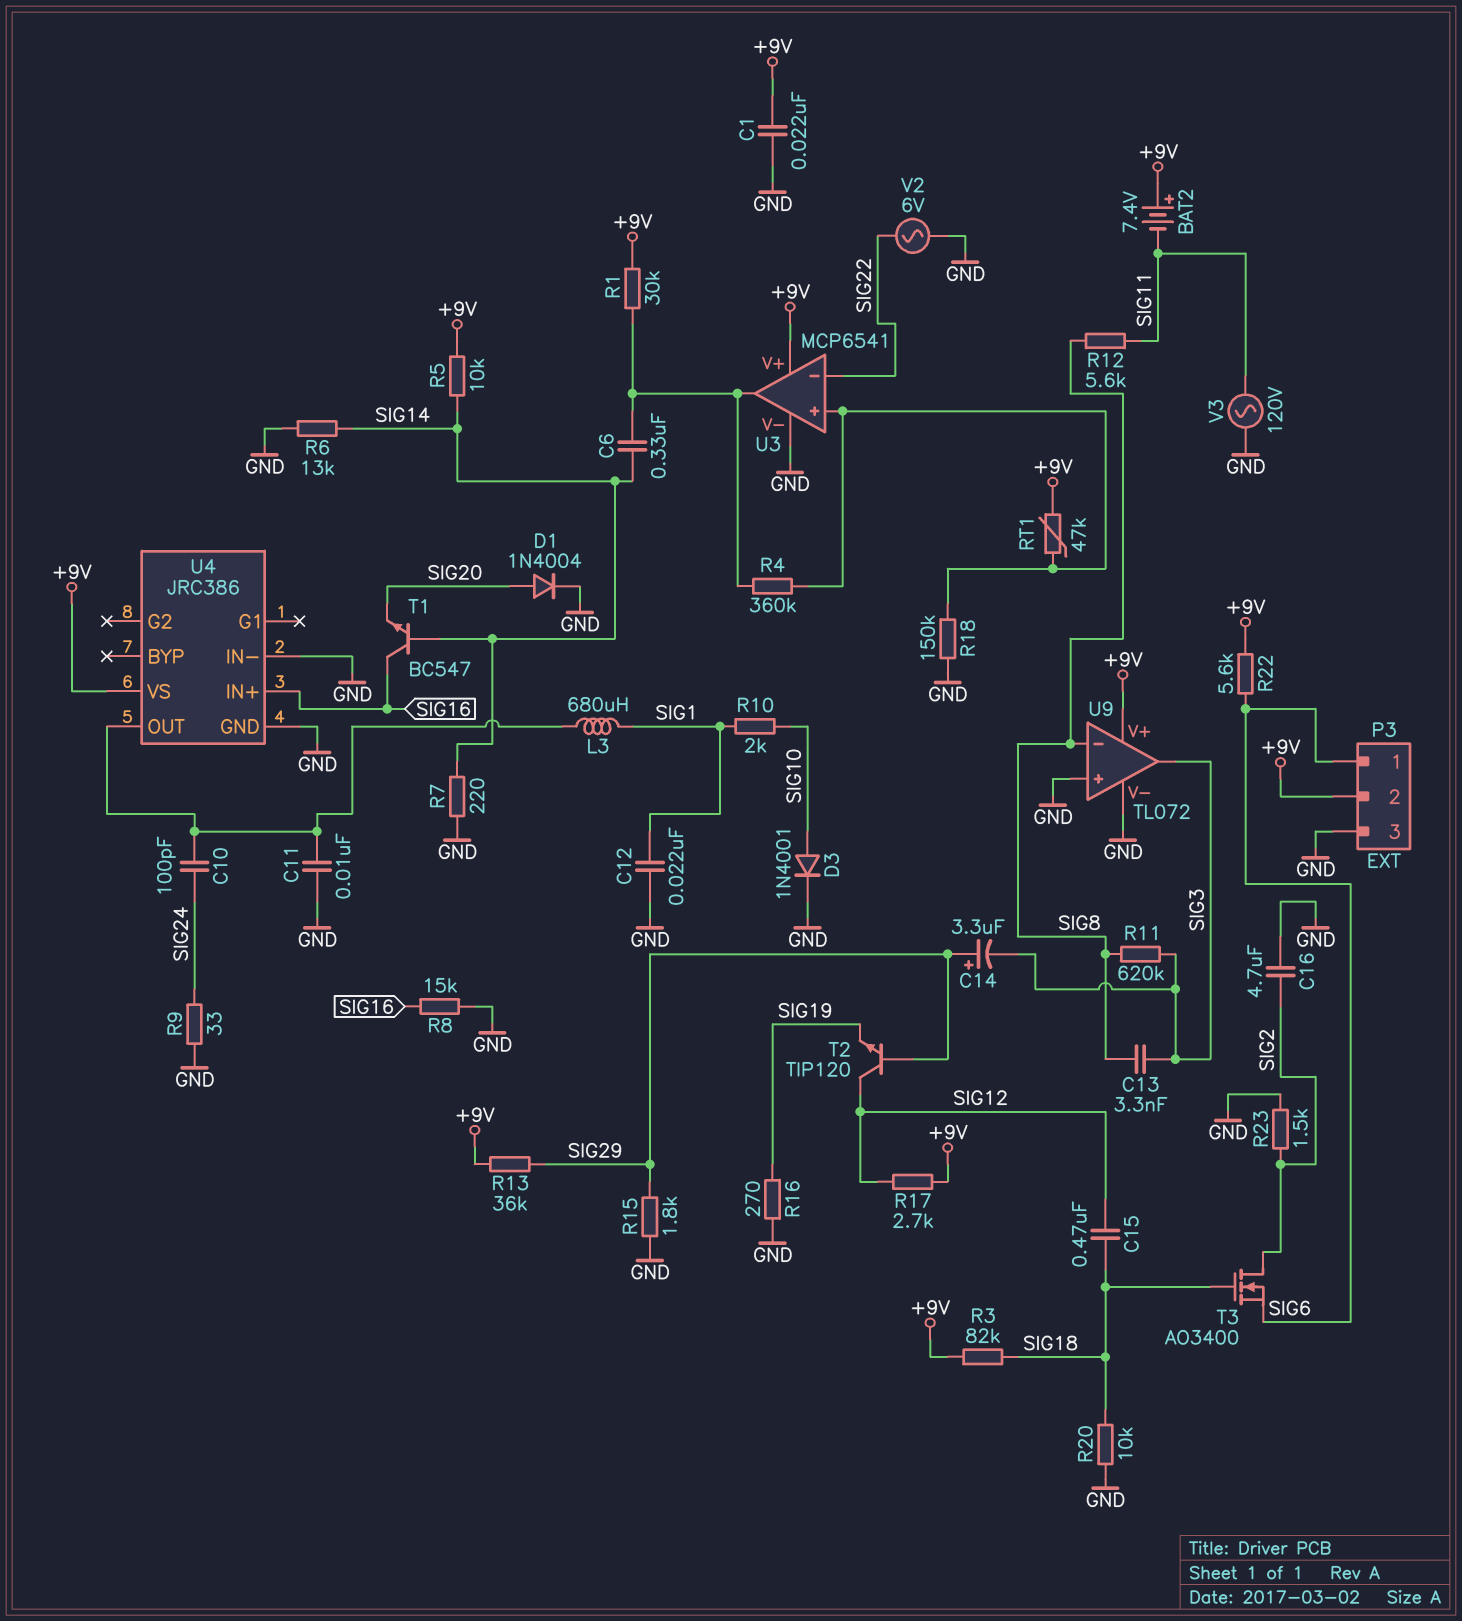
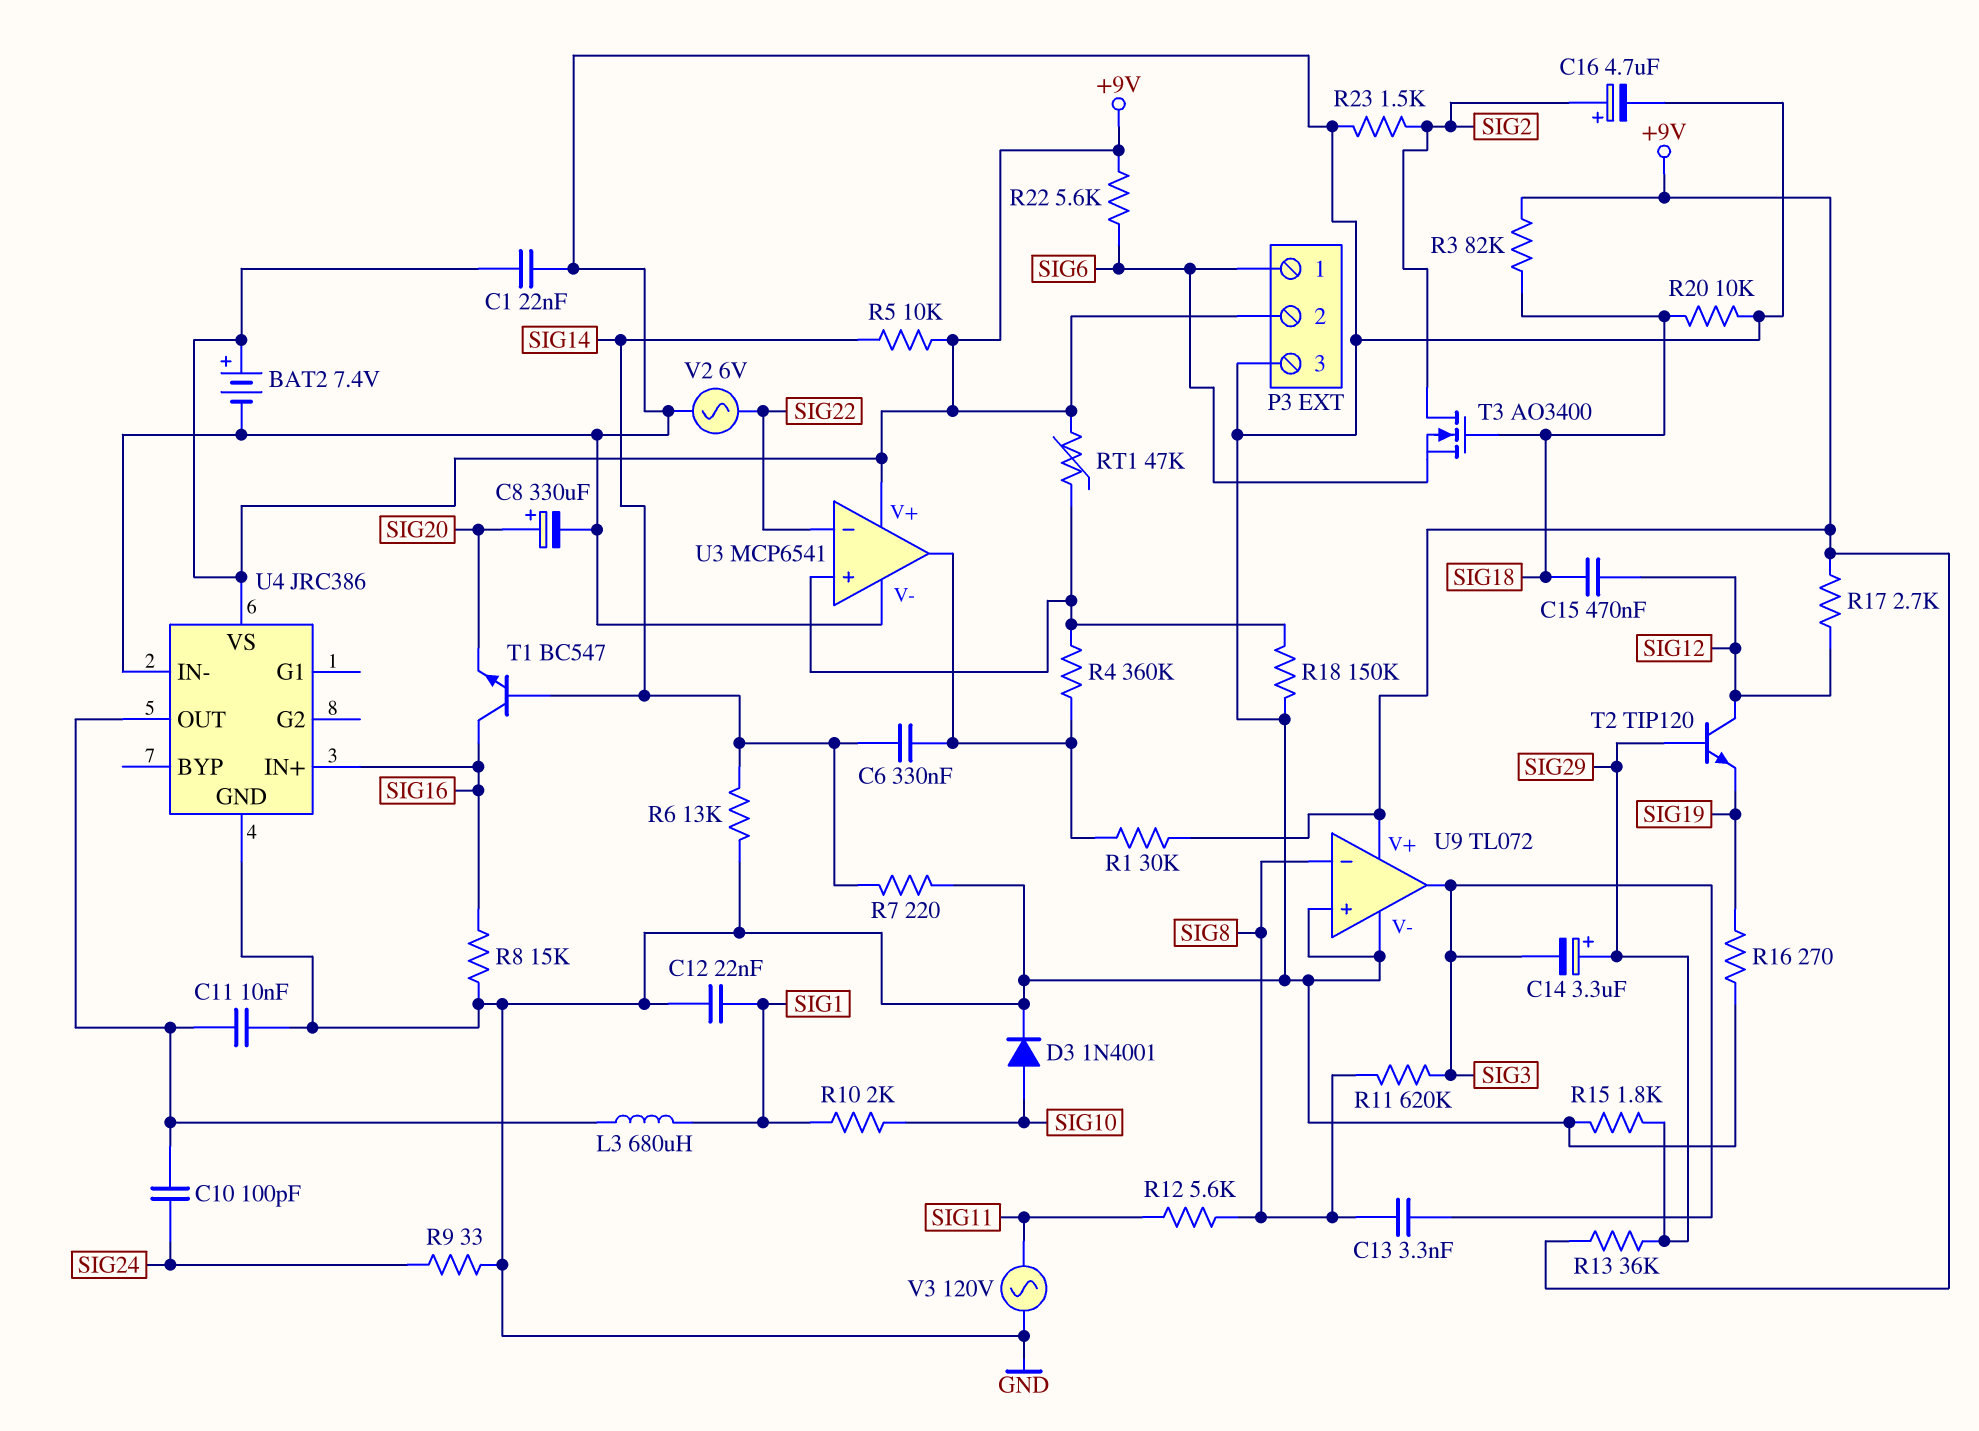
BAT2: 7.4V (plus +9V, minus SIG11) -> 7.4V (plus +9V, minus GND)
C8: none -> 330uF (plus SIG20, minus GND)
C16: 4.7uF (GND, SIG2) -> 4.7uF (plus SIG2, minus GND)
D1: diode 1N4004 (A SIG20, K GND) -> none

